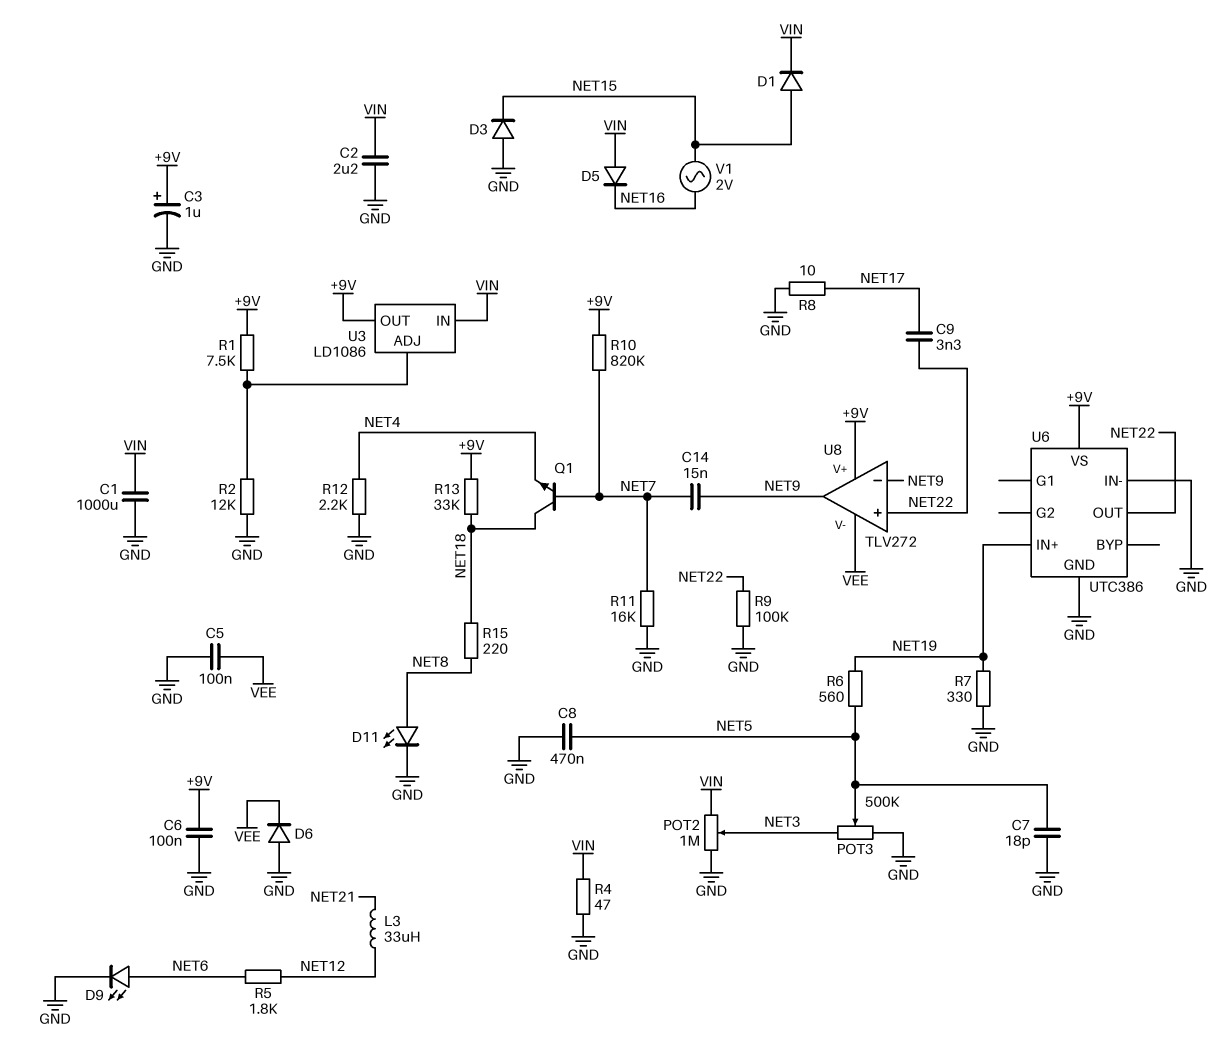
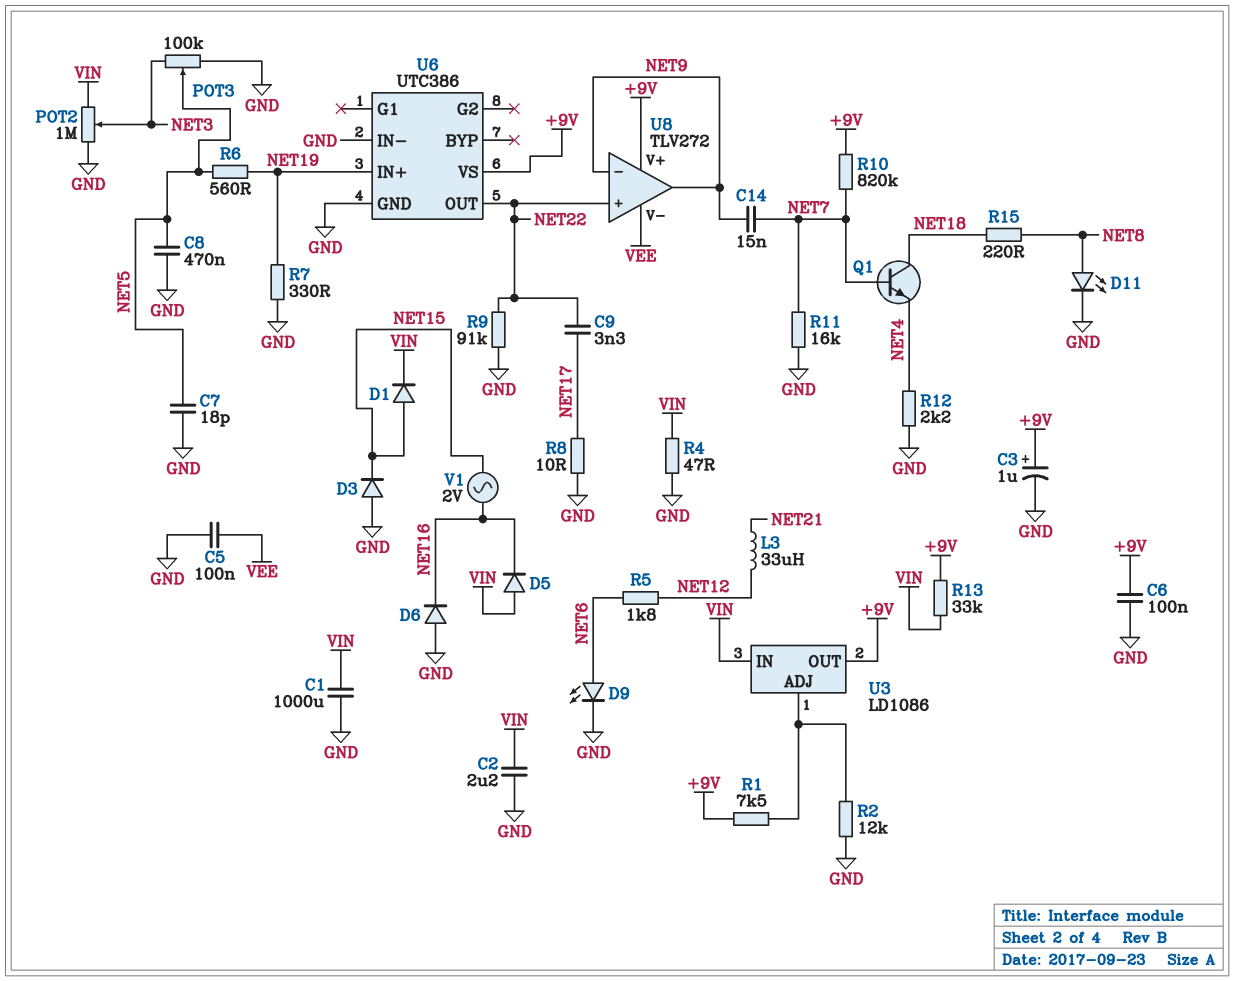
D6: diode (A GND, K VEE) -> diode (A GND, K NET16)
POT3: 500k (GND, NET3, wiper NET5) -> 100k (GND, NET3, wiper NET5)
R9: 100k (GND, NET22) -> 91k (GND, NET22)
R13: 33k (+9V, NET18) -> 33k (+9V, VIN)

